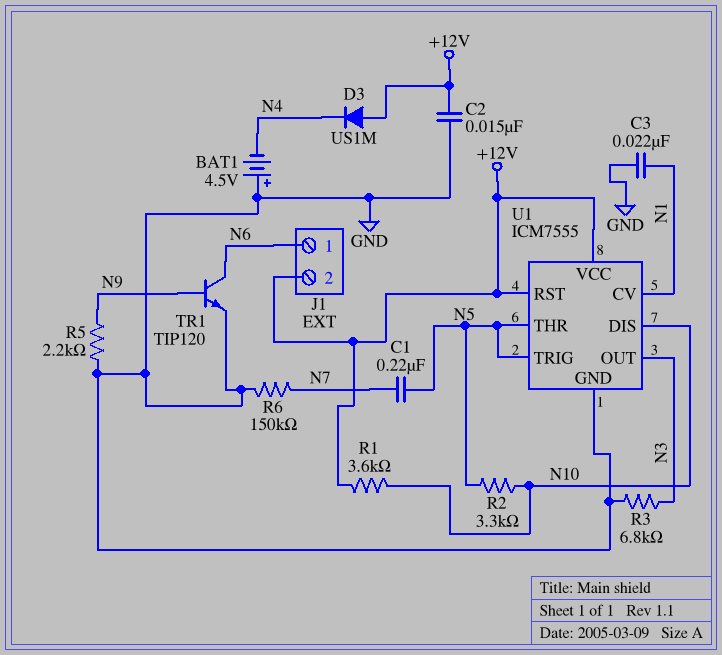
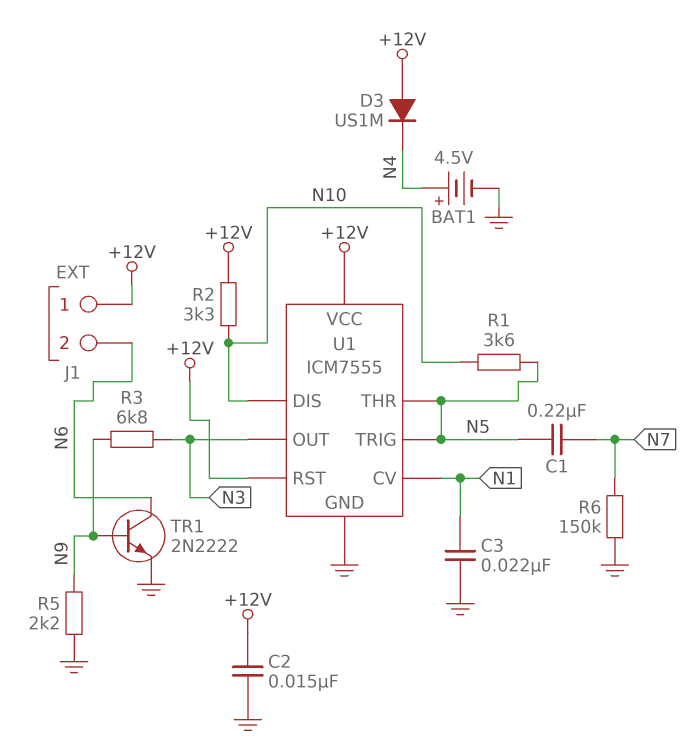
BAT1: 4.5V (plus GND, minus N4) -> 4.5V (plus N4, minus GND)
J1 pin 1: N6 -> +12V
J1 pin 2: +12V -> N6
R1: 3.6k (+12V, N10) -> 3.6k (N5, N10)
R2: 3.3k (N5, N10) -> 3.3k (+12V, N10)
R3: 6.8k (GND, N3) -> 6.8k (N3, N9)
TR1: NPN TIP120 (B N9, C N6, E GND) -> NPN 2N2222 (B N9, C N6, E GND)

